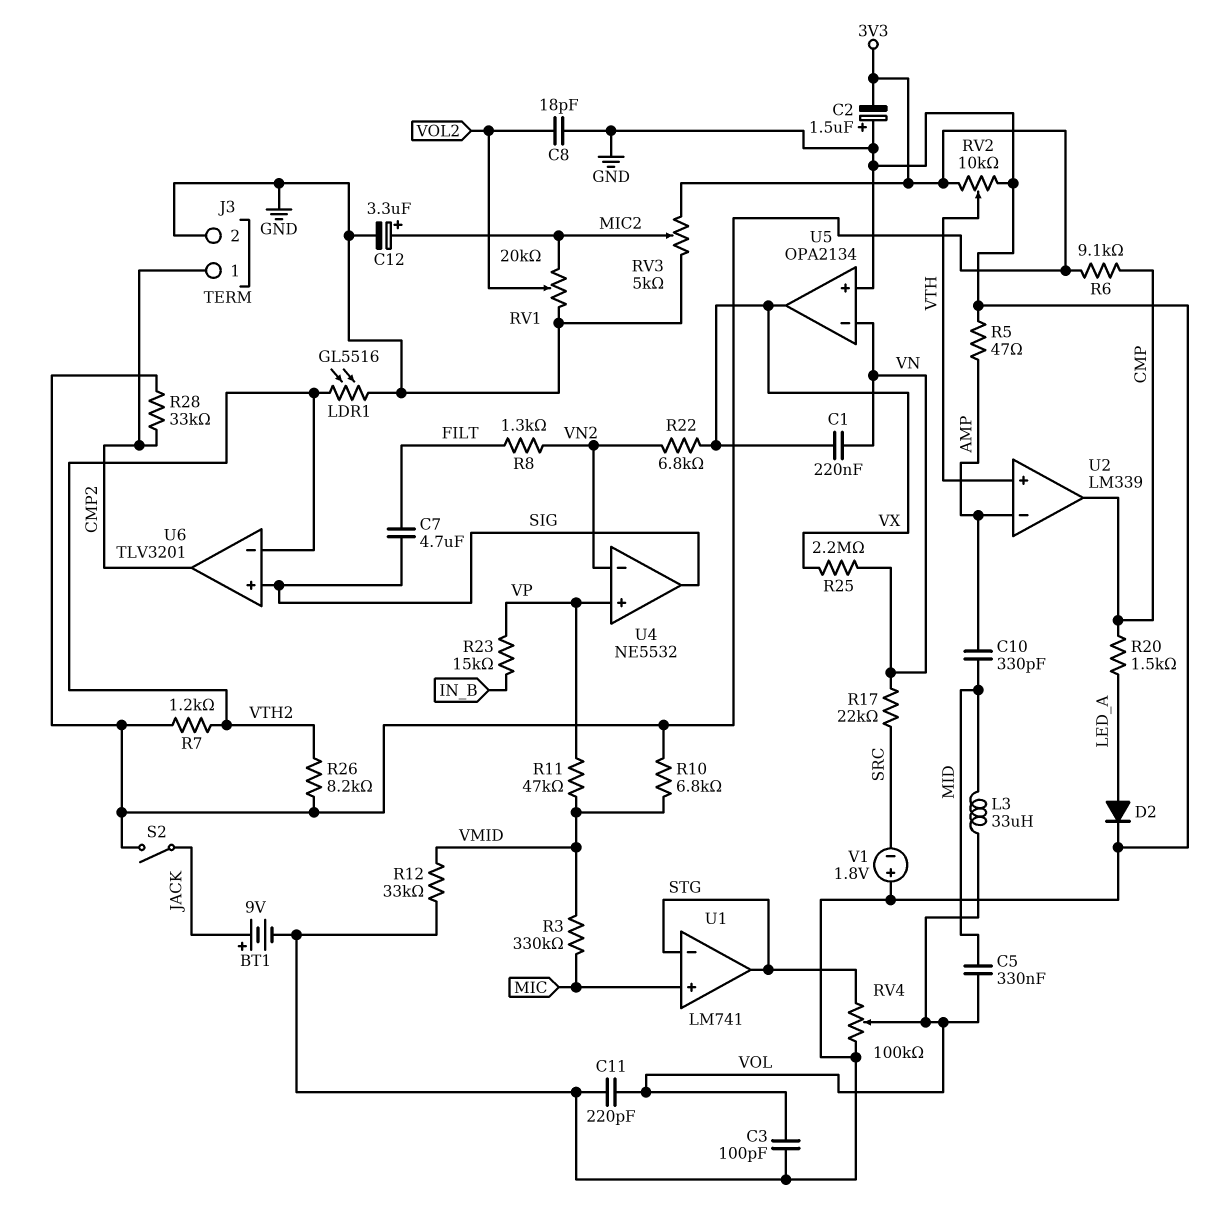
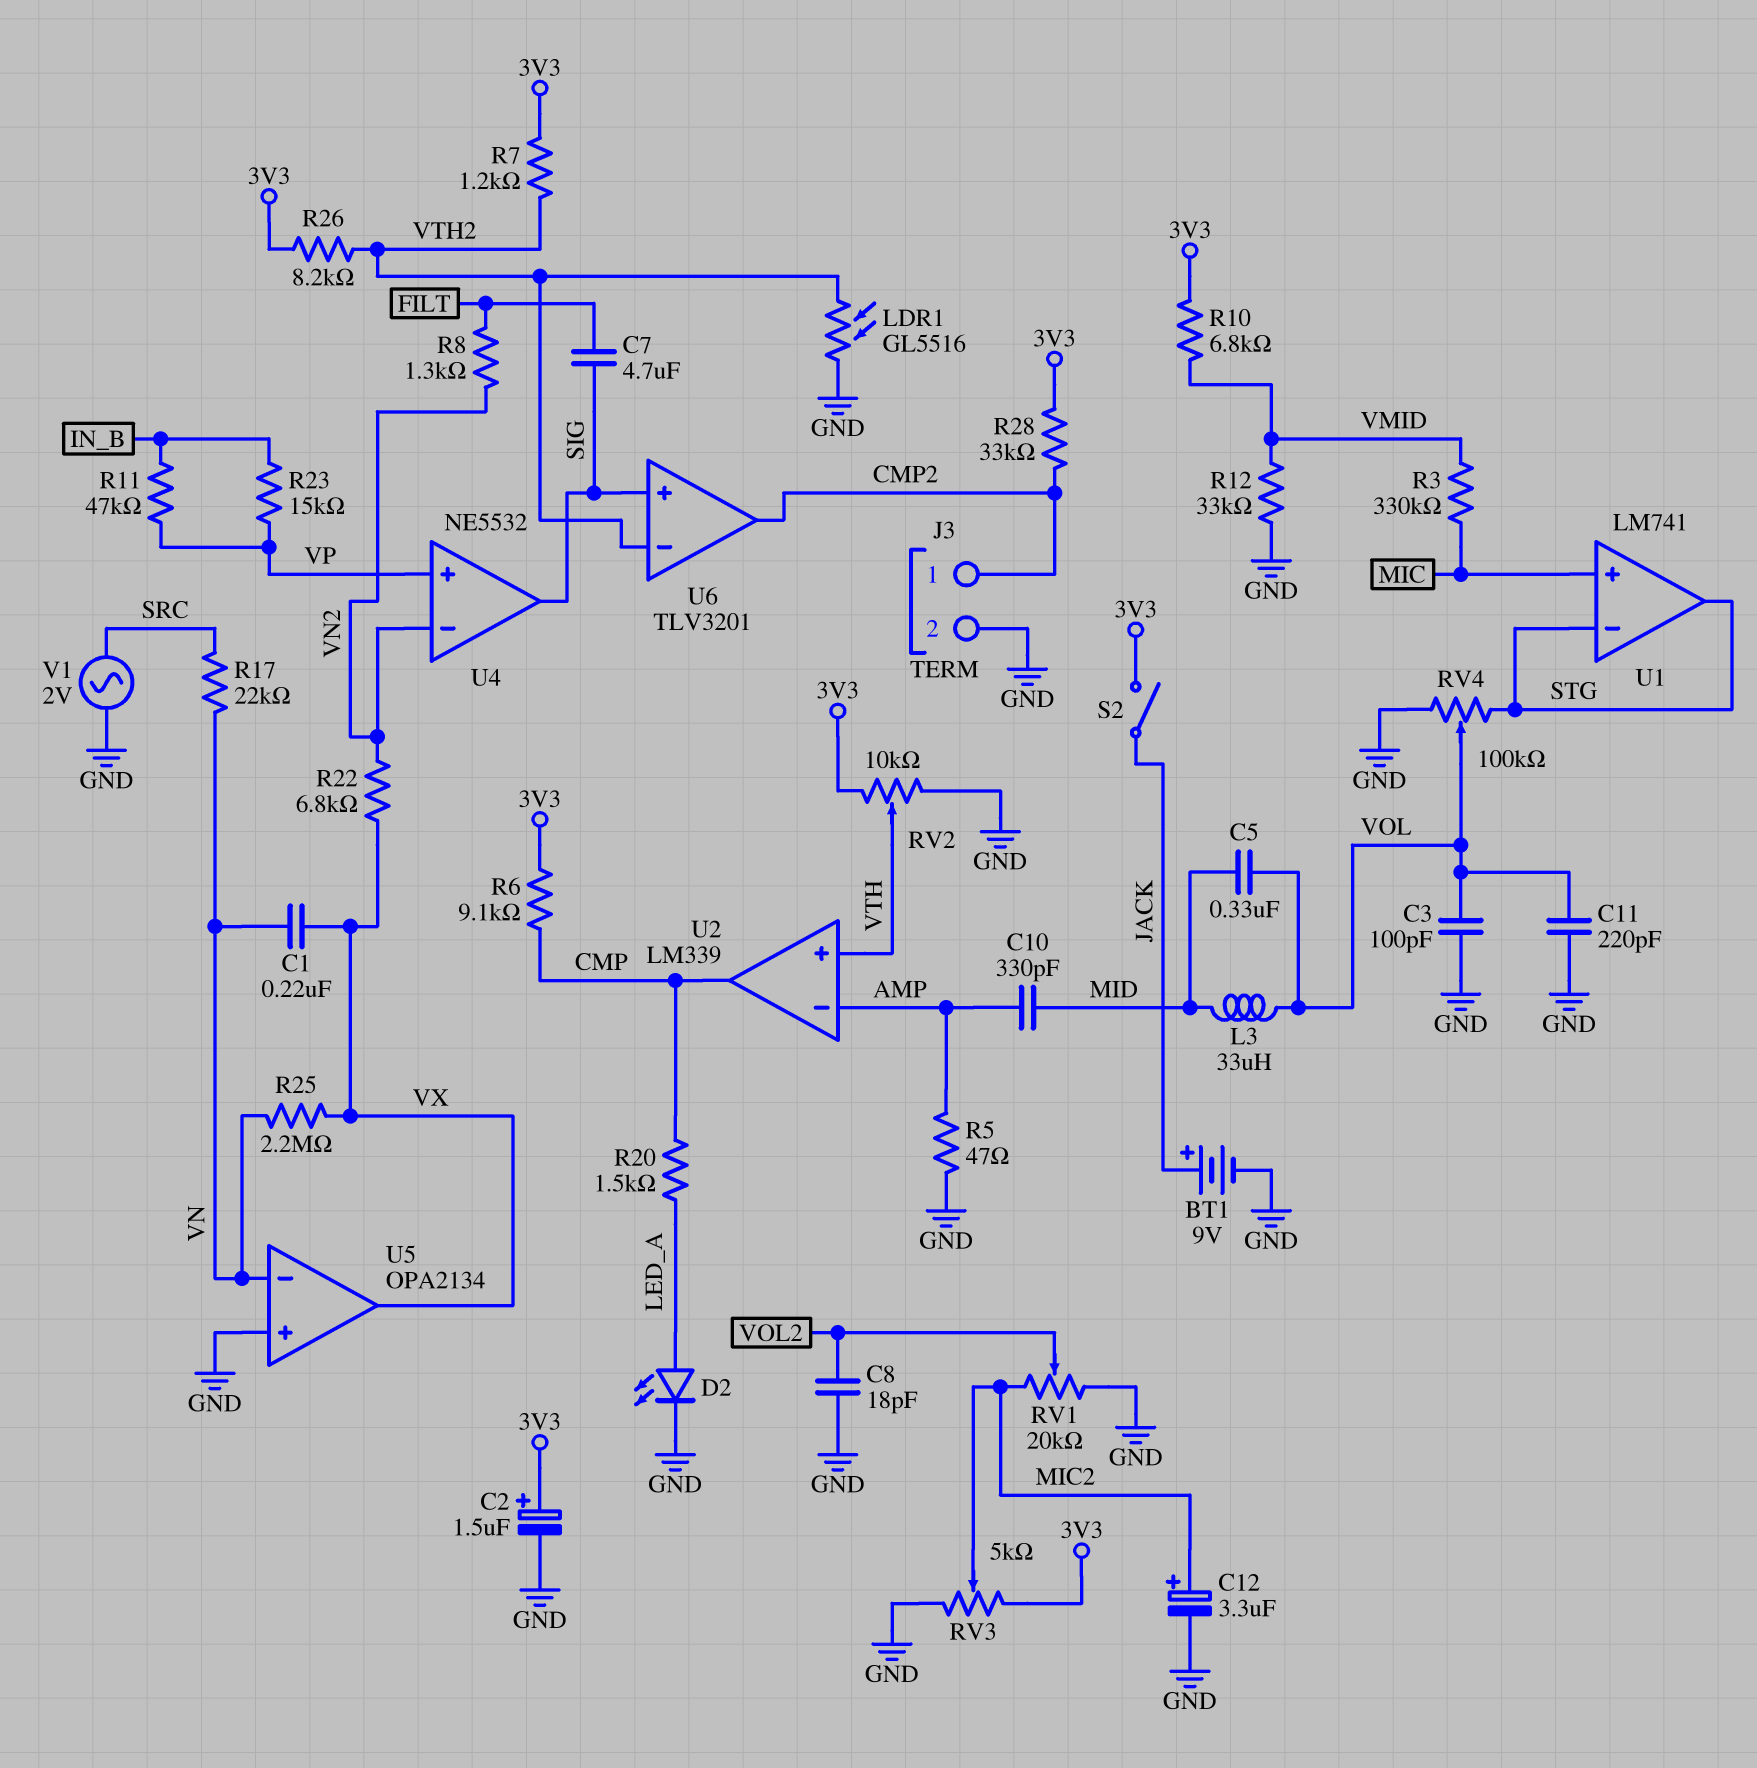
C2: 1.5uF (plus GND, minus 3V3) -> 1.5uF (plus 3V3, minus GND)
D2: diode (A LED_A, K GND) -> LED (A LED_A, K GND)
R11: 47k (VMID, VP) -> 47k (IN_B, VP)
V1: 1.8V (plus GND, minus SRC) -> AC 2V (GND, SRC)

